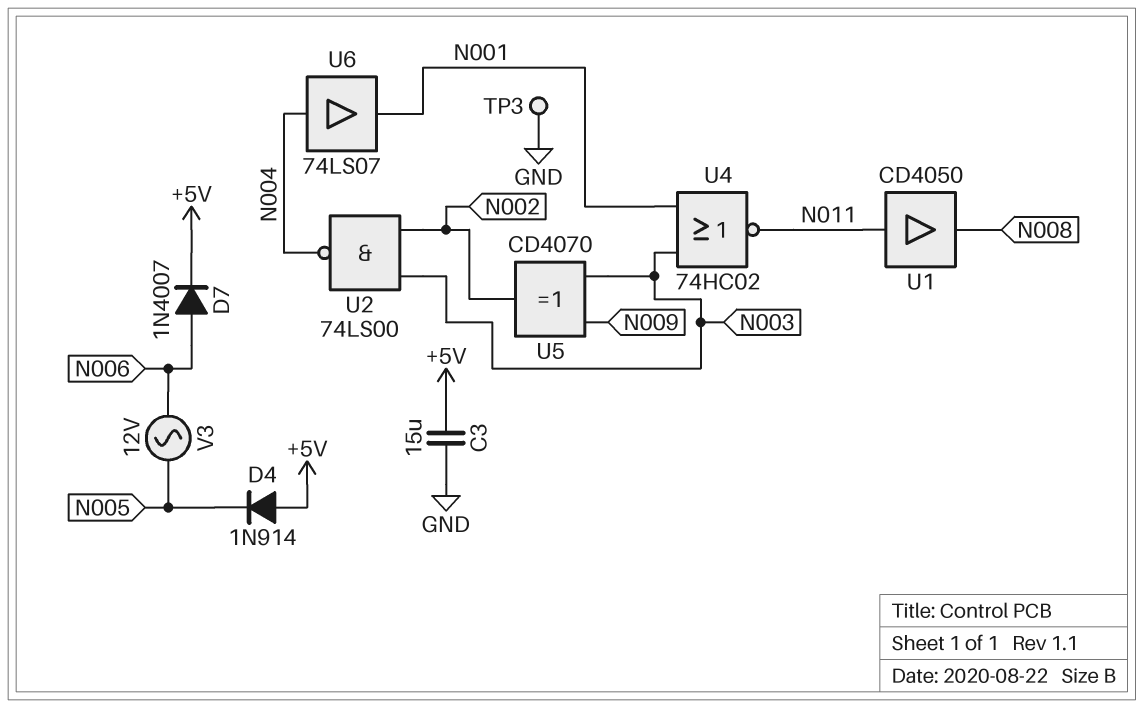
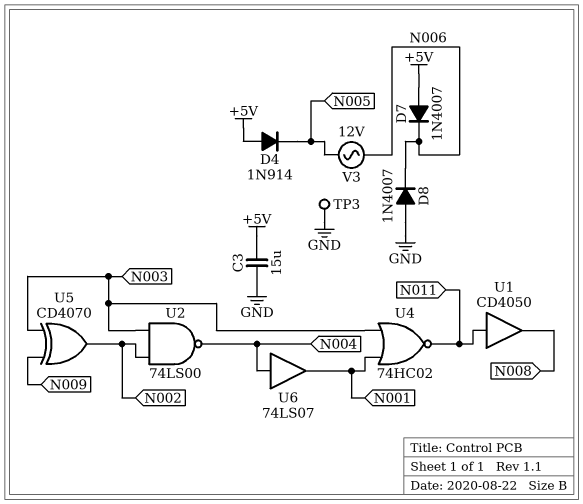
D7: diode 1N4007 (A N006, K +5V) -> diode 1N4007 (A +5V, K N006)
D8: none -> diode 1N4007 (A GND, K N006)

